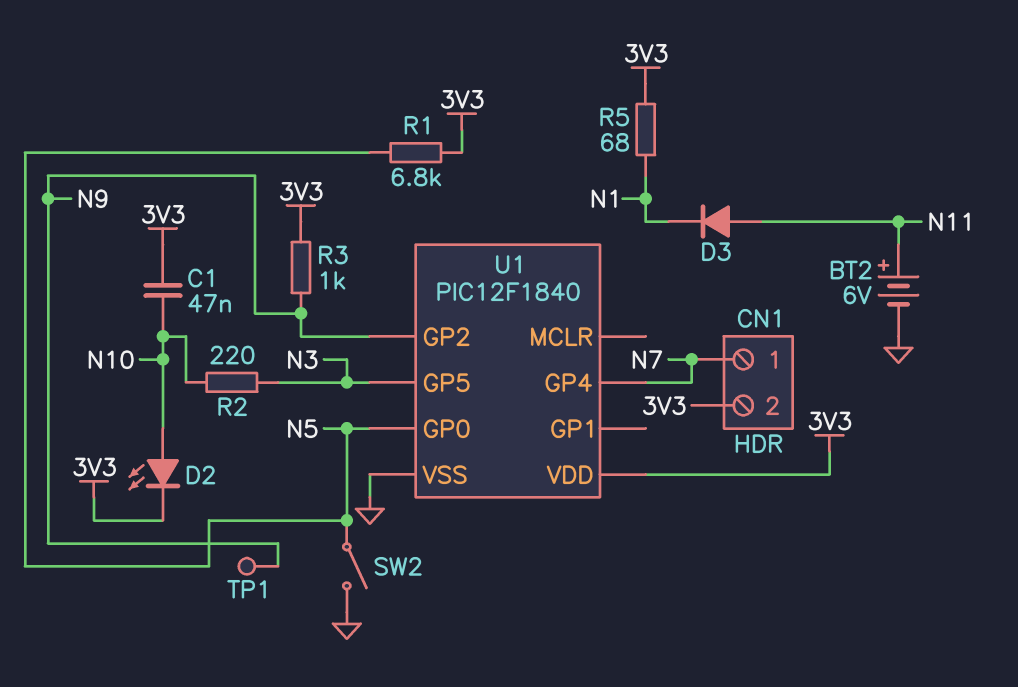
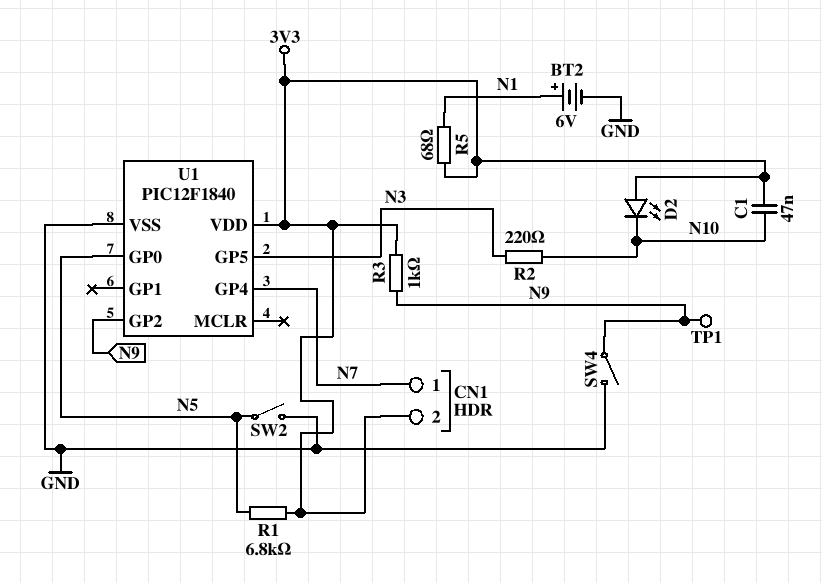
BT2: 6V (plus N11, minus GND) -> 6V (plus N1, minus GND)
D2: LED (A N10, K 3V3) -> LED (A 3V3, K N10)
D3: diode (A N11, K N1) -> none
SW4: none -> switch (GND, N9)

